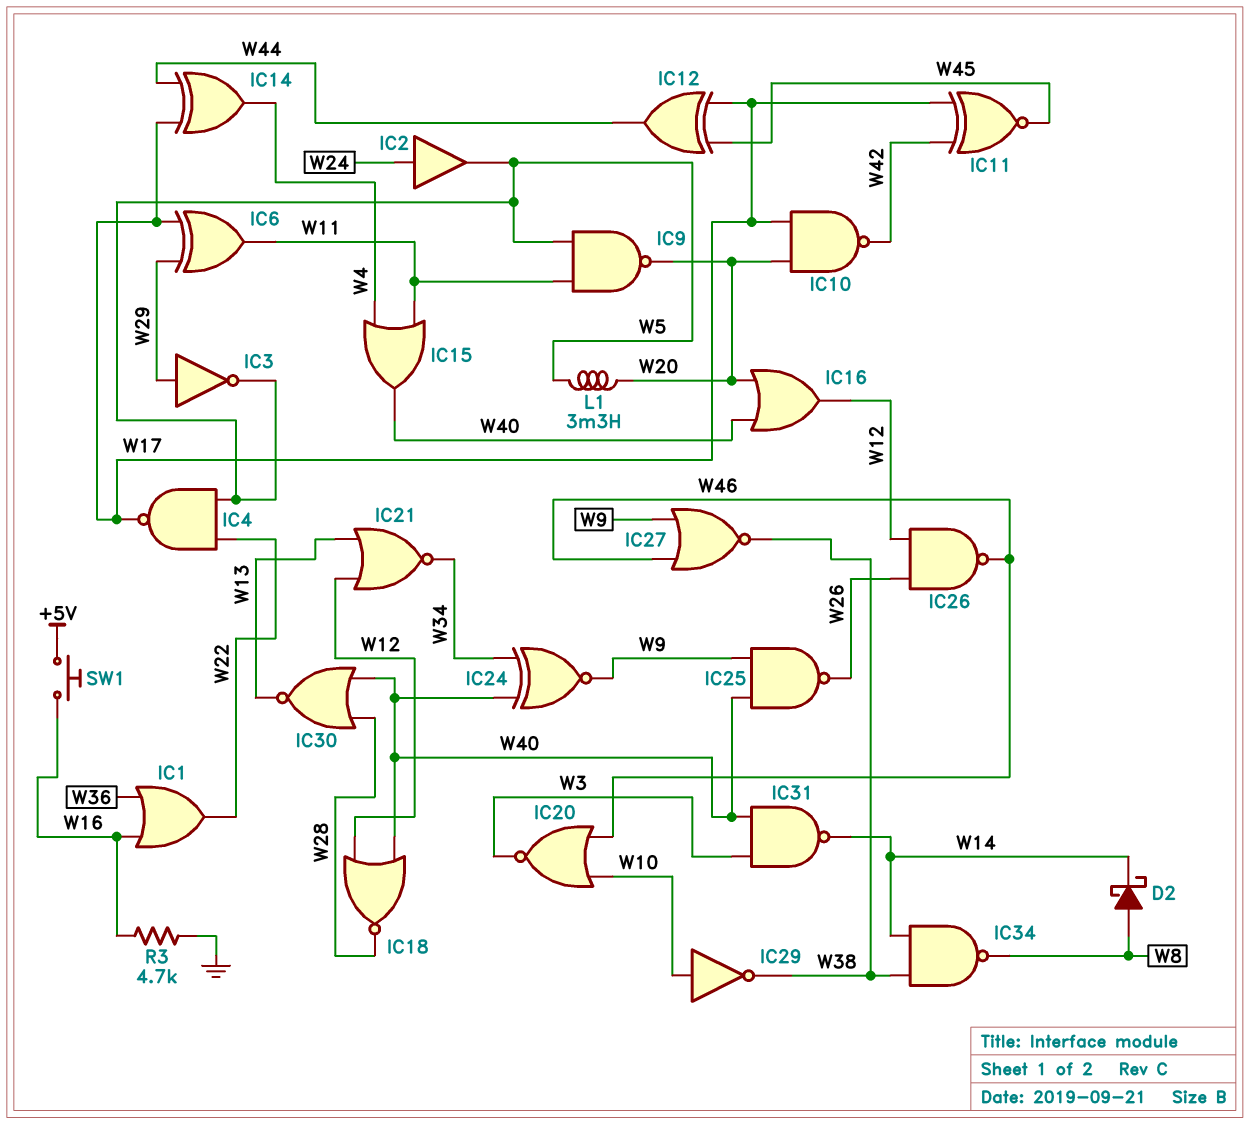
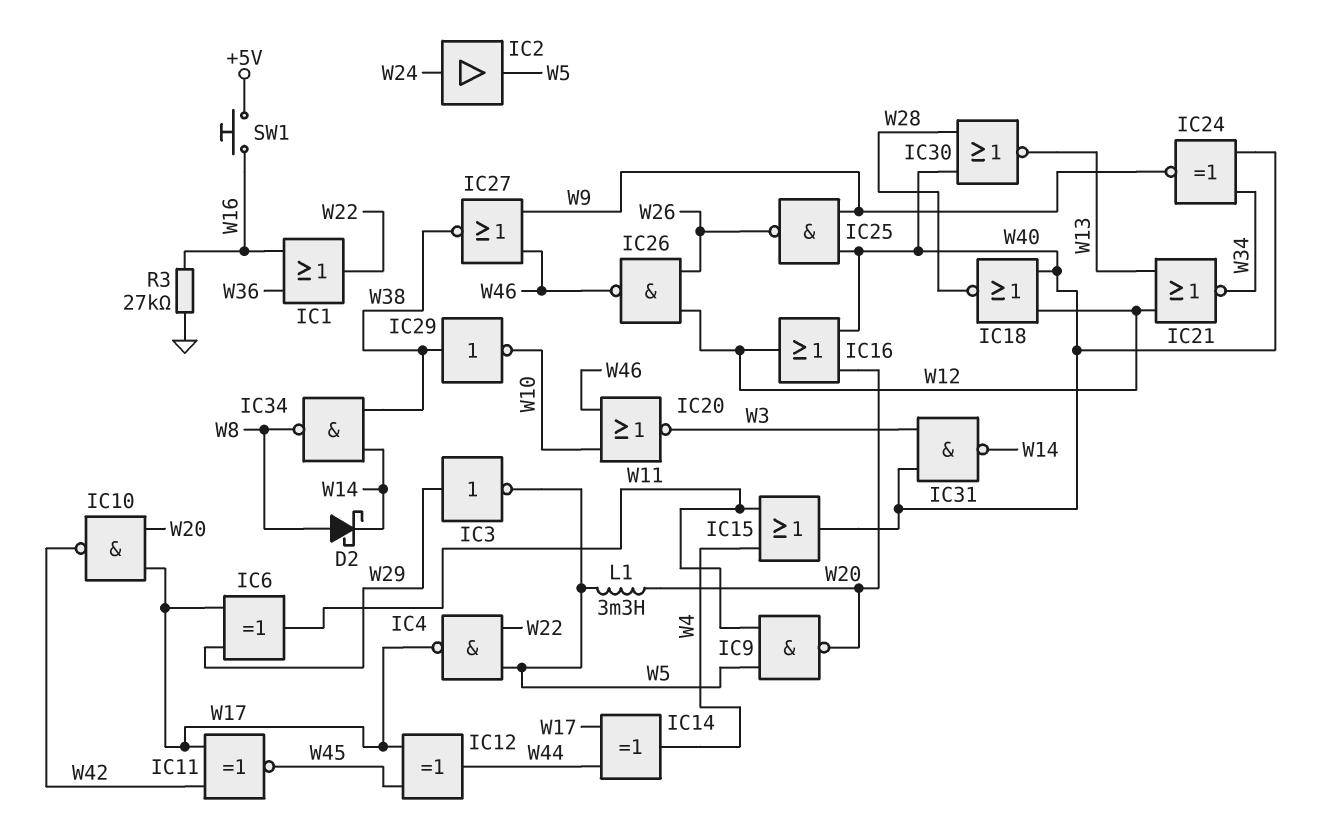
IC29: NOT (in W10, out W38) -> NOT (in W38, out W10)
R3: 4.7k (GND, W16) -> 27k (GND, W16)

